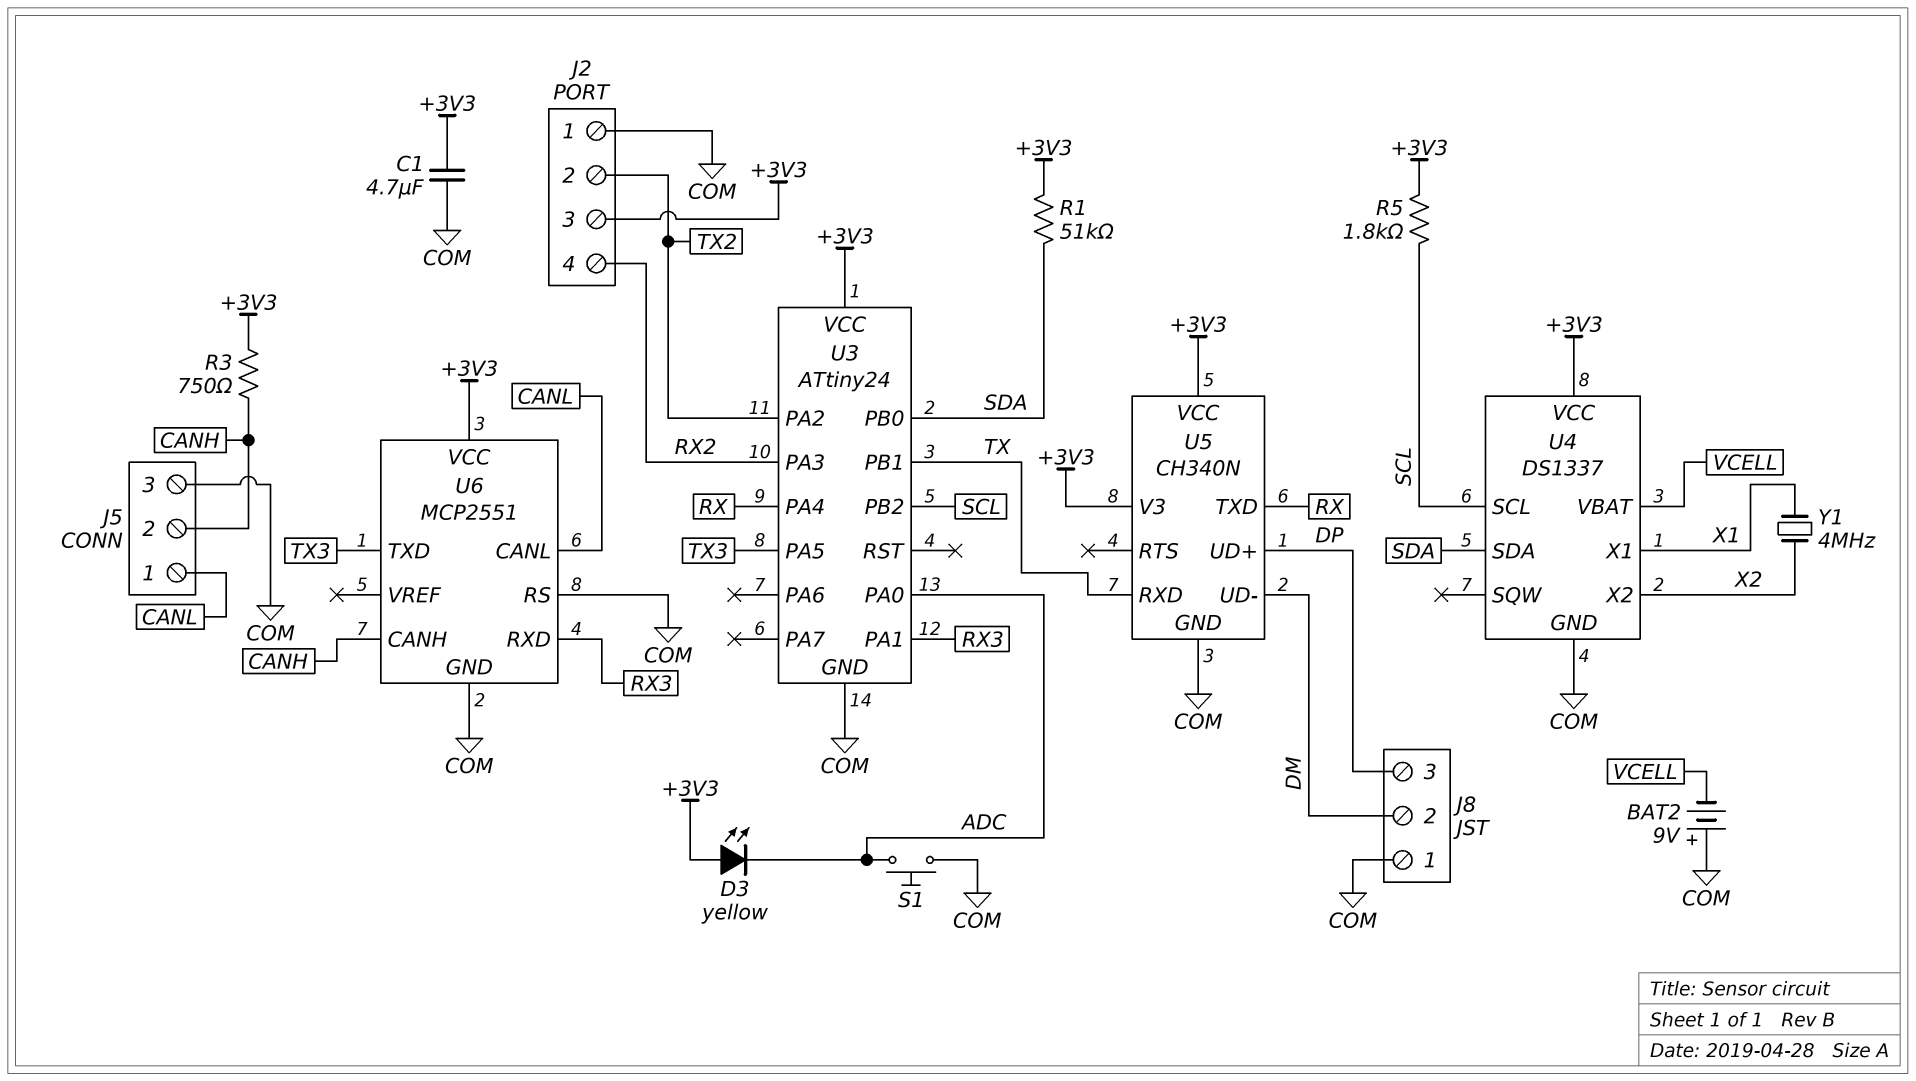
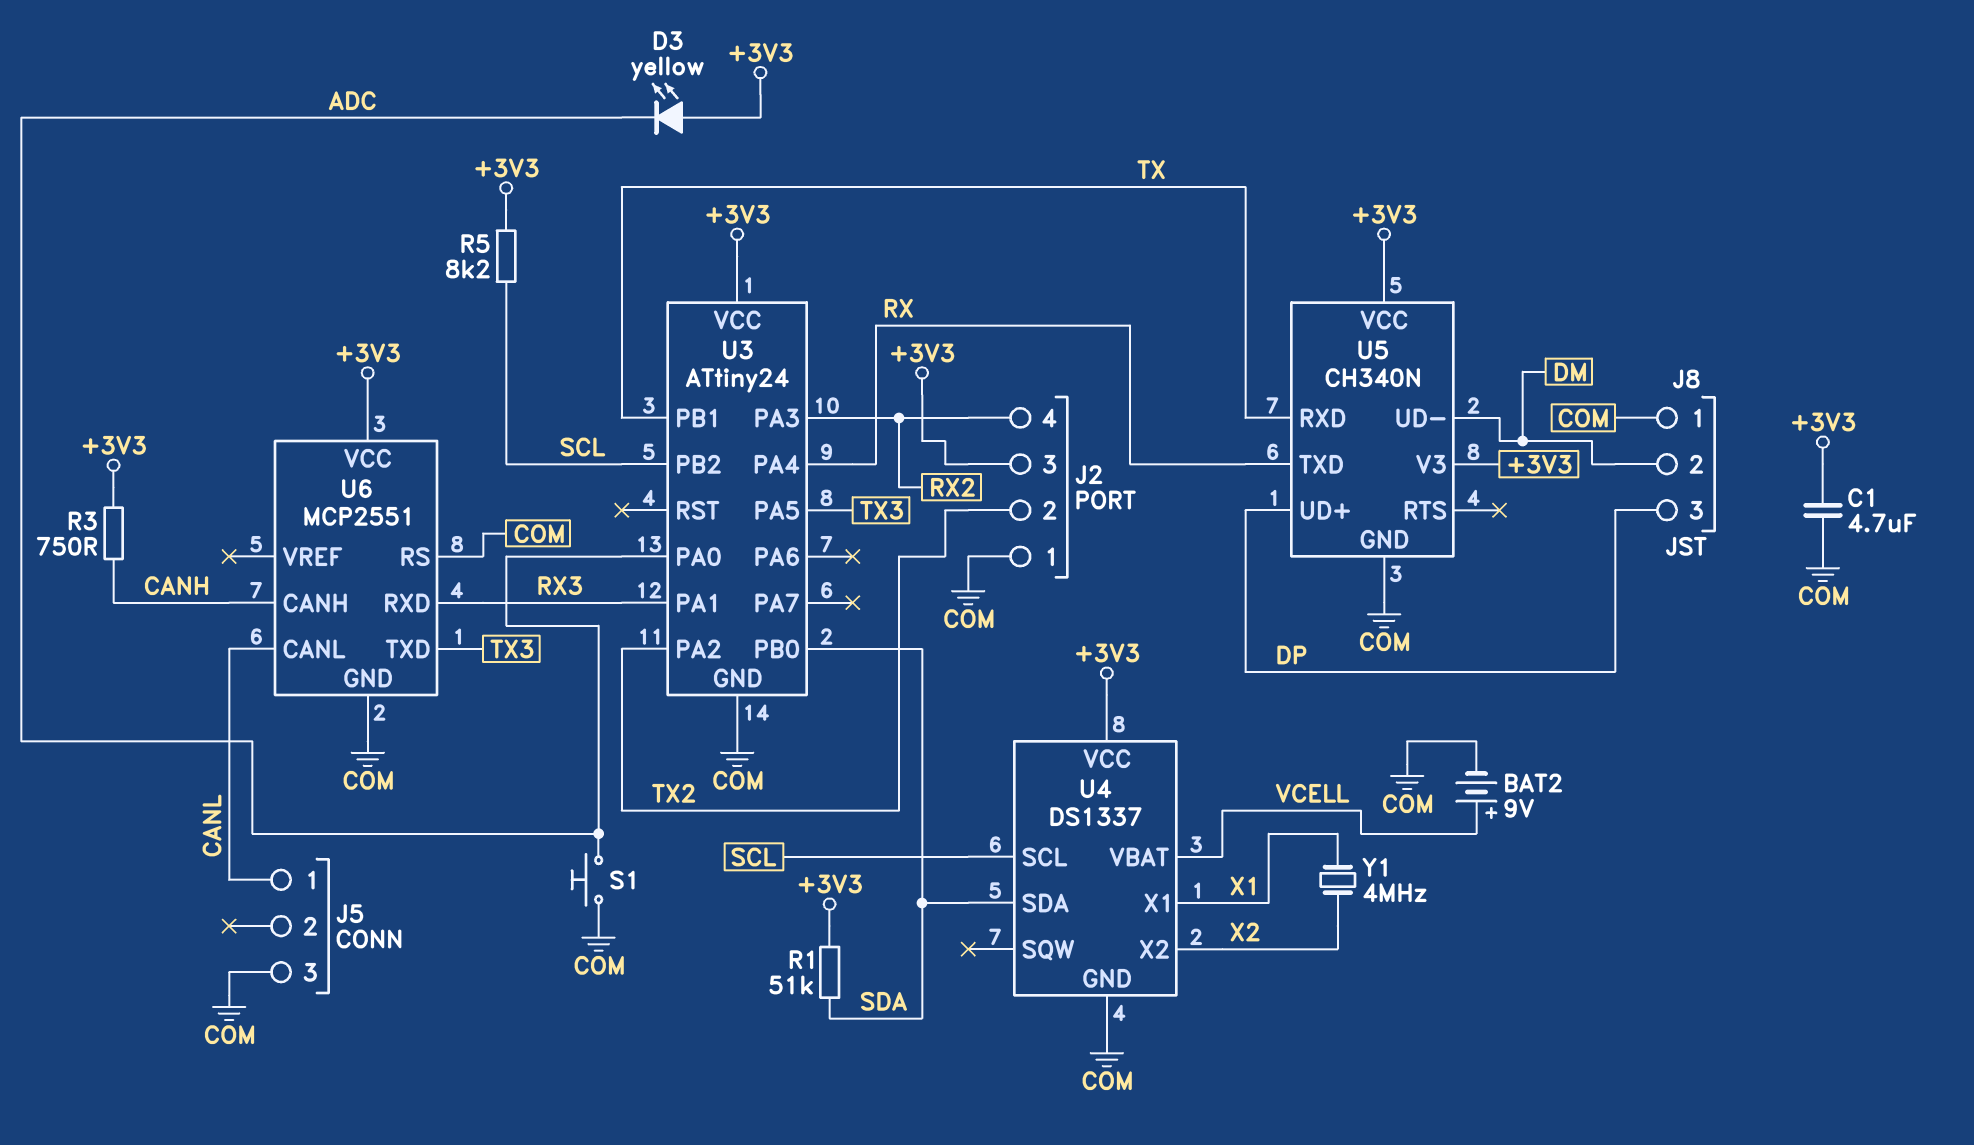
BAT2: 9V (plus COM, minus VCELL) -> 9V (plus VCELL, minus COM)
J5 pin 2: CANH -> none
R5: 1.8k (+3V3, SCL) -> 8.2k (+3V3, SCL)

